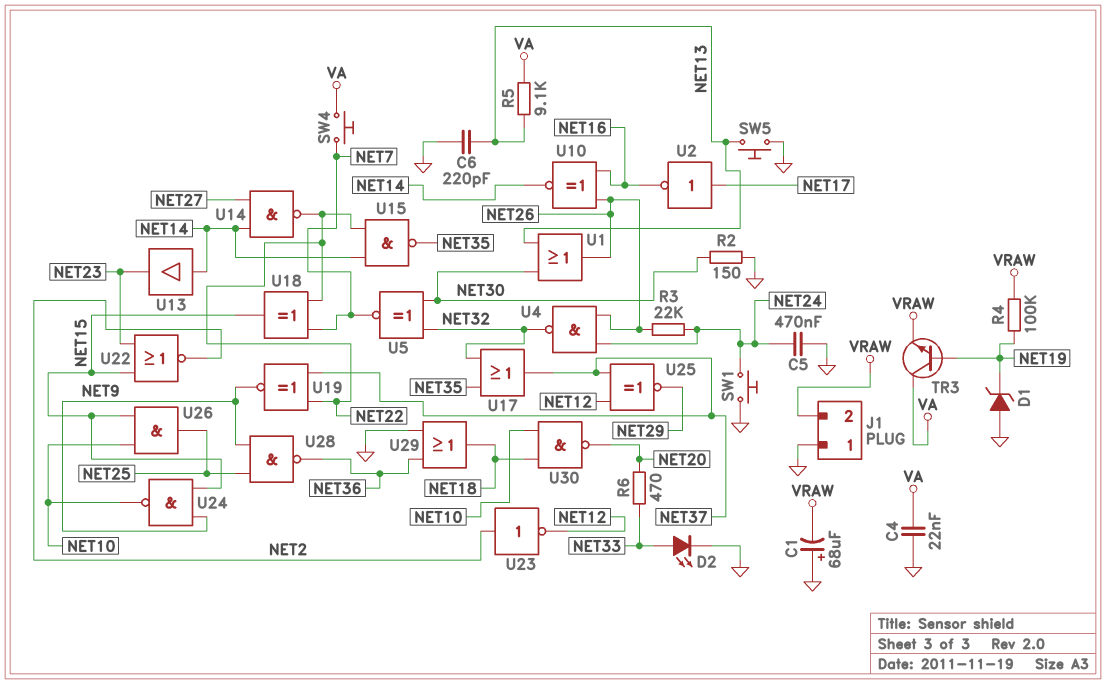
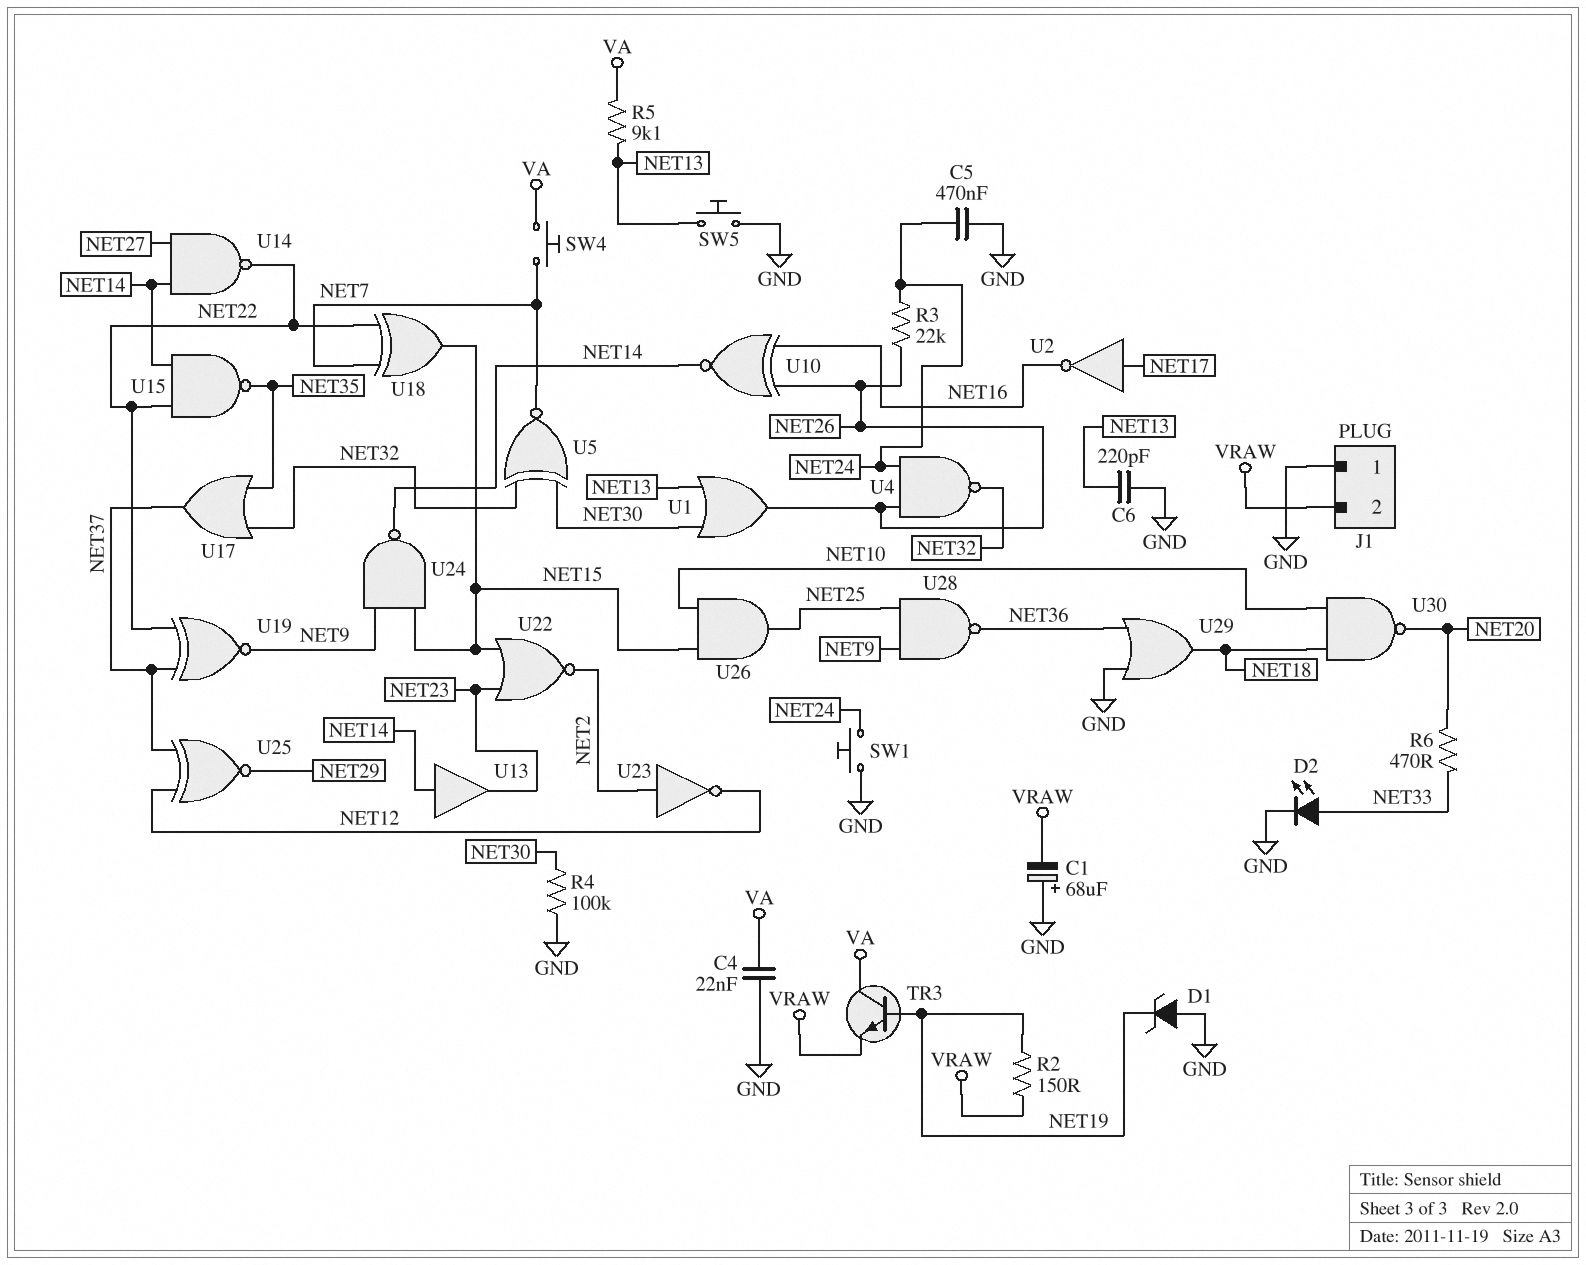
R2: 150 (GND, NET30) -> 150 (NET19, VRAW)
R4: 100k (NET19, VRAW) -> 100k (GND, NET30)
U24: NAND (in NET9, in NET15, out NET10) -> NAND (in NET9, in NET15, out NET14)

